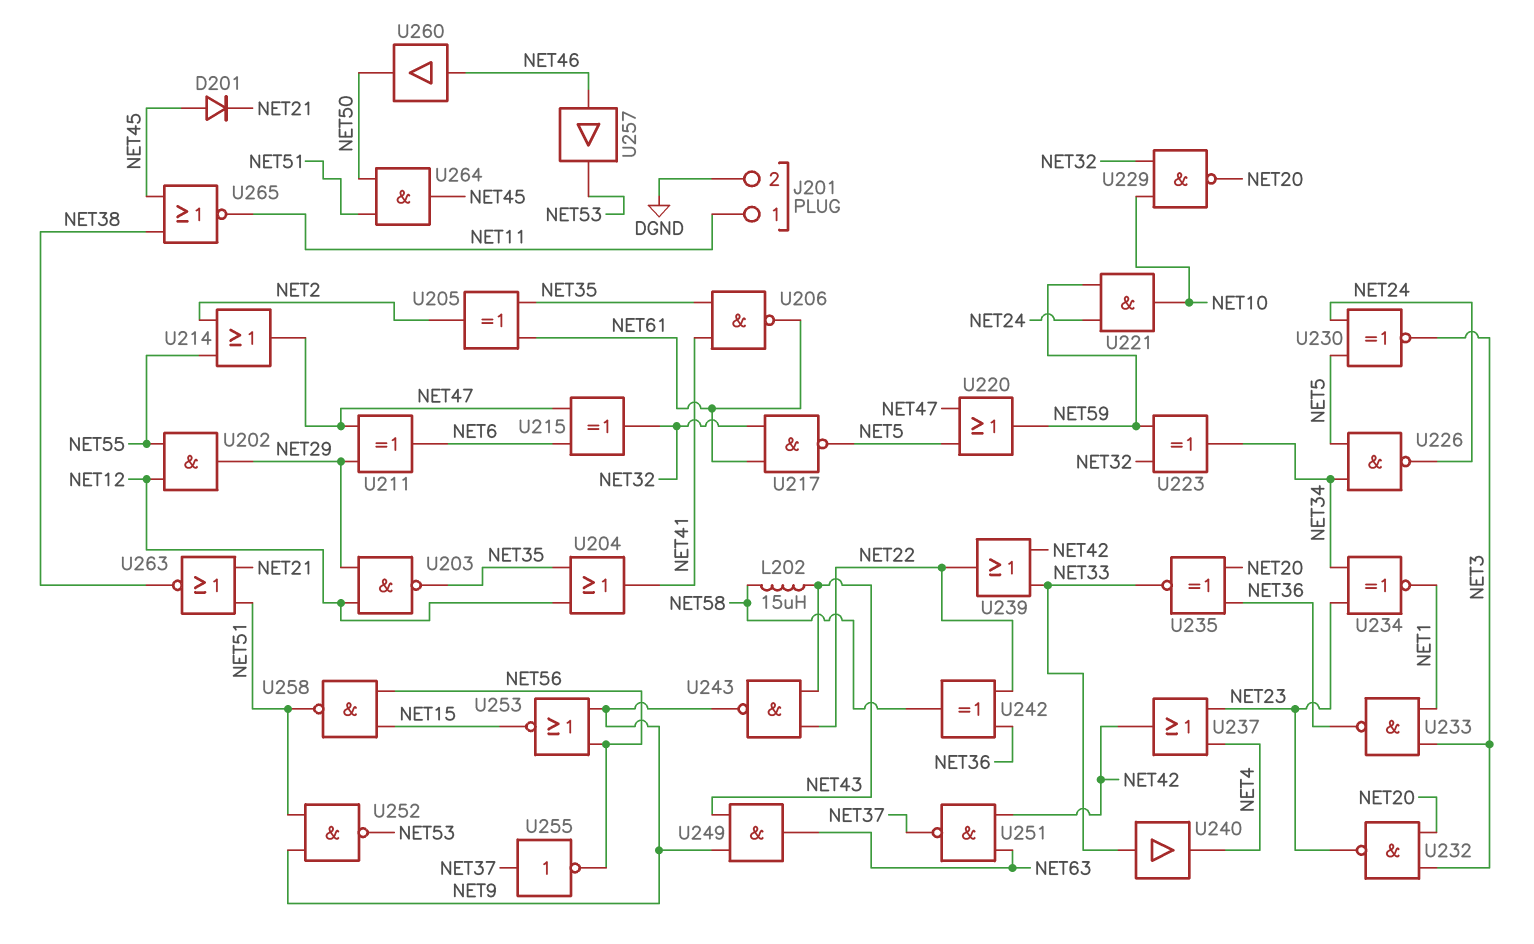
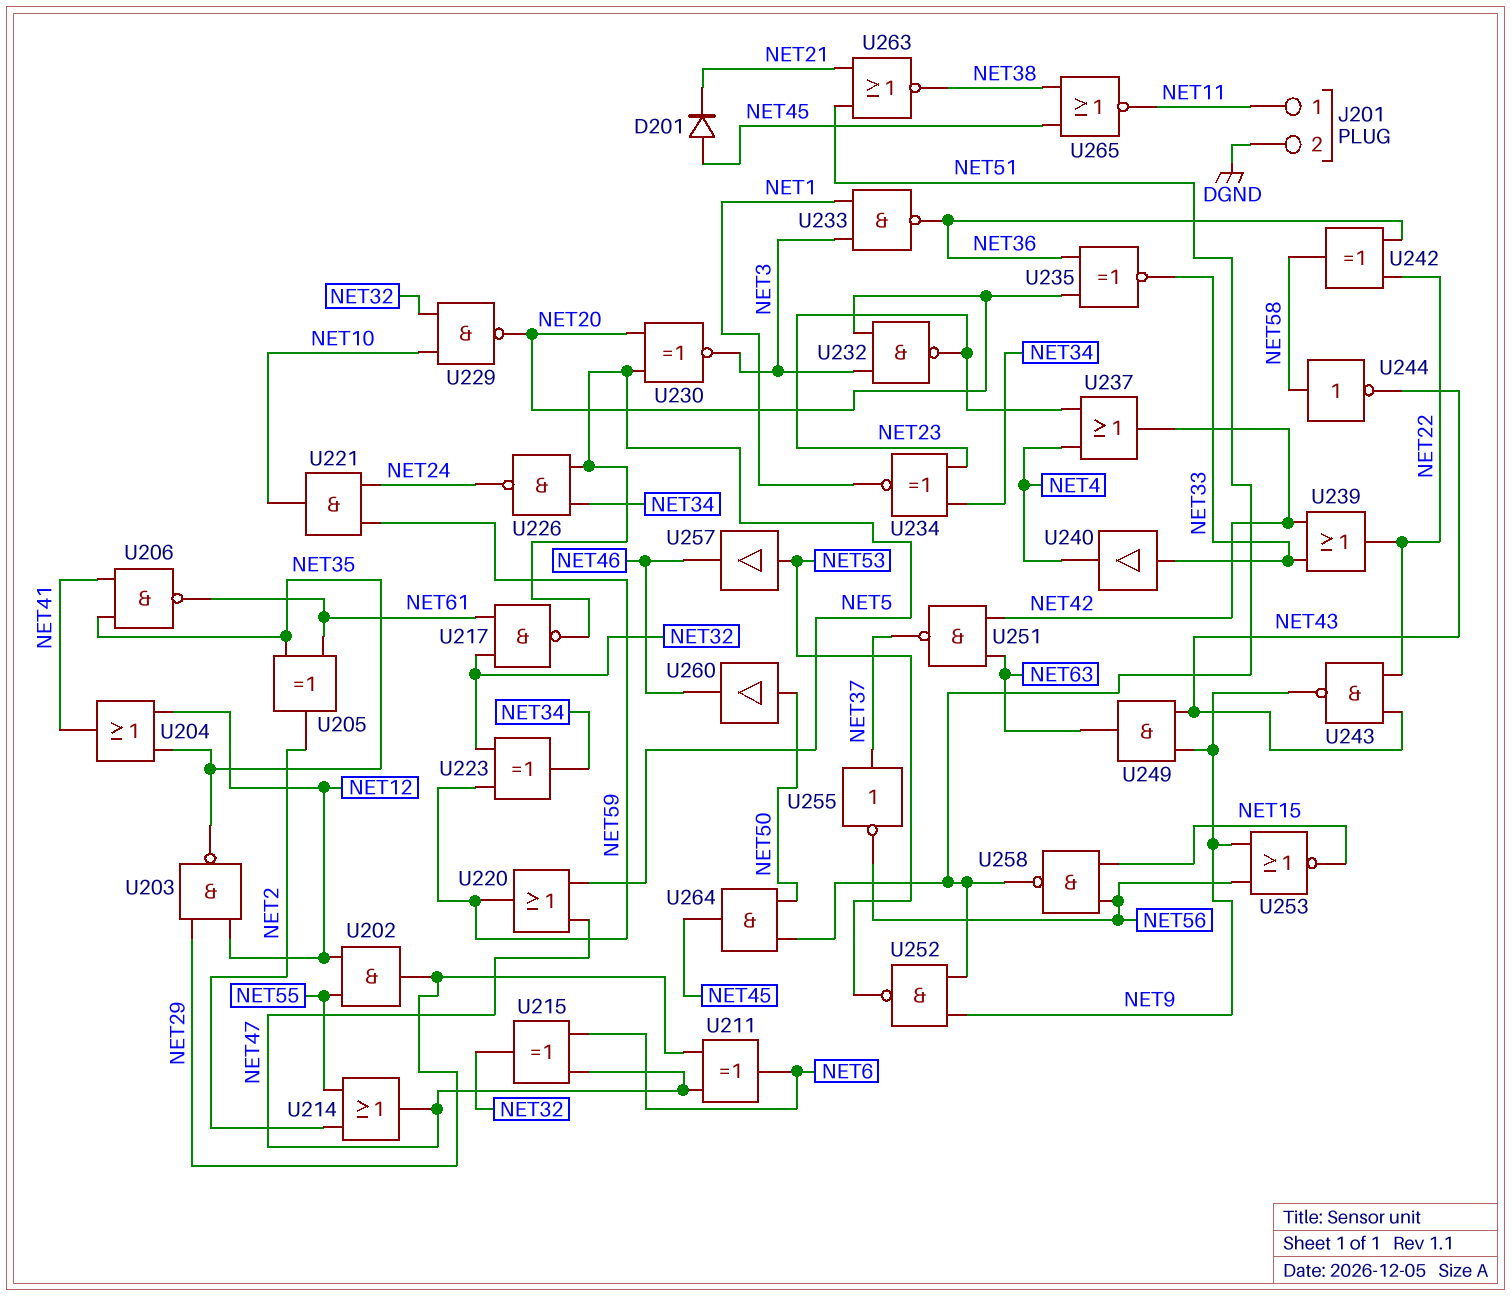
L202: 15uH (NET43, NET58) -> none
U230: XNOR (in NET5, in NET24, out NET3) -> XNOR (in NET5, in NET20, out NET3)
U244: none -> NOT (in NET58, out NET43)
U257: buffer (in NET46, out NET53) -> buffer (in NET53, out NET46)
U260: buffer (in NET46, out NET50) -> buffer (in NET50, out NET46)

